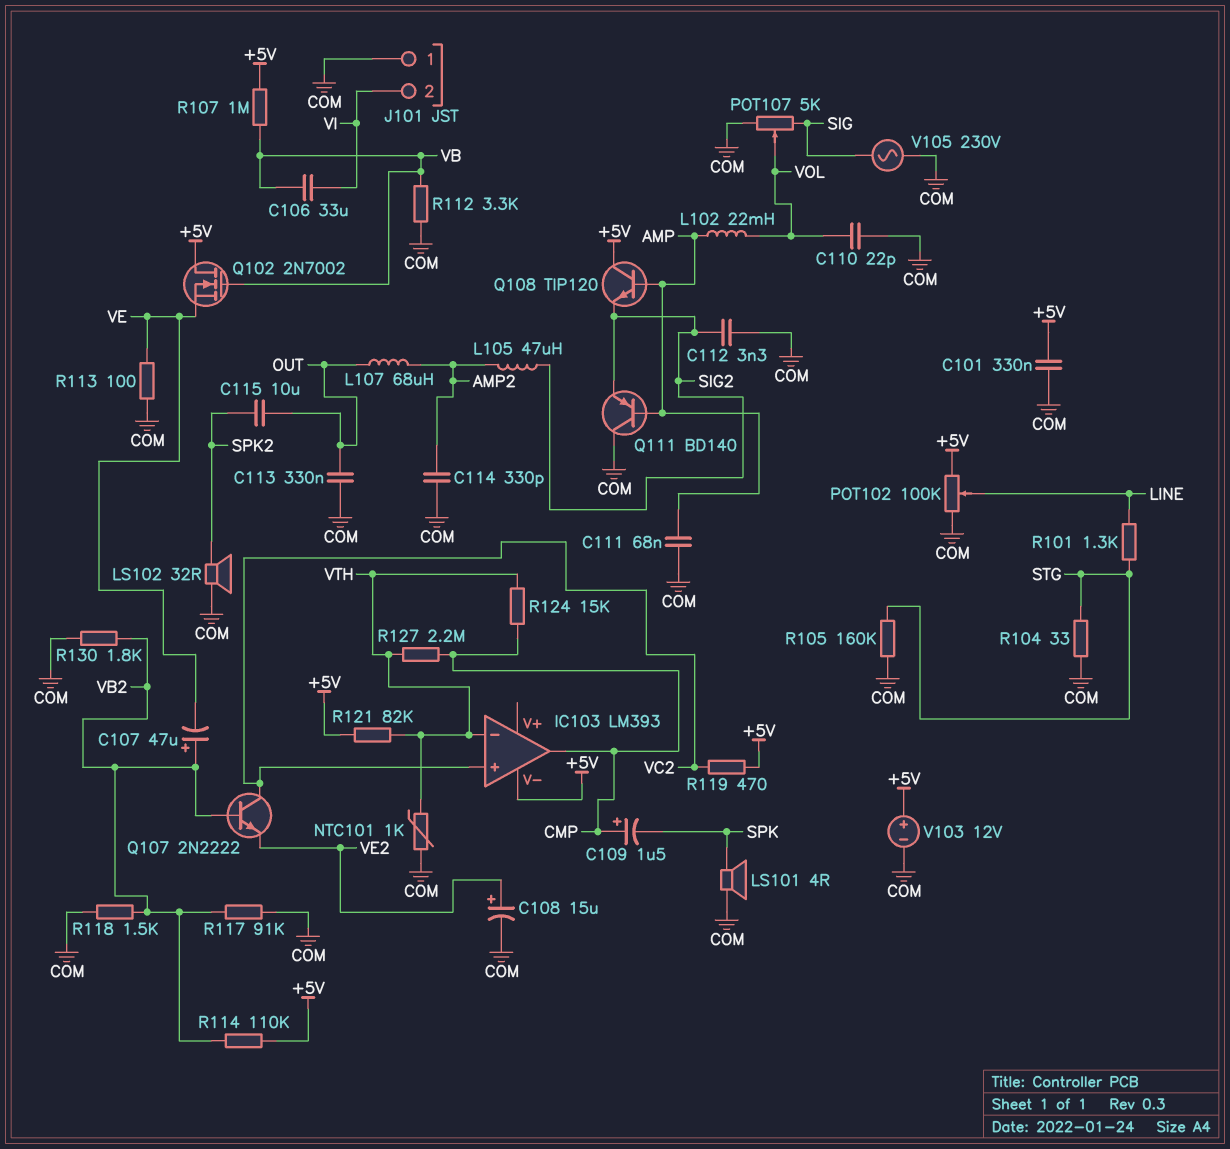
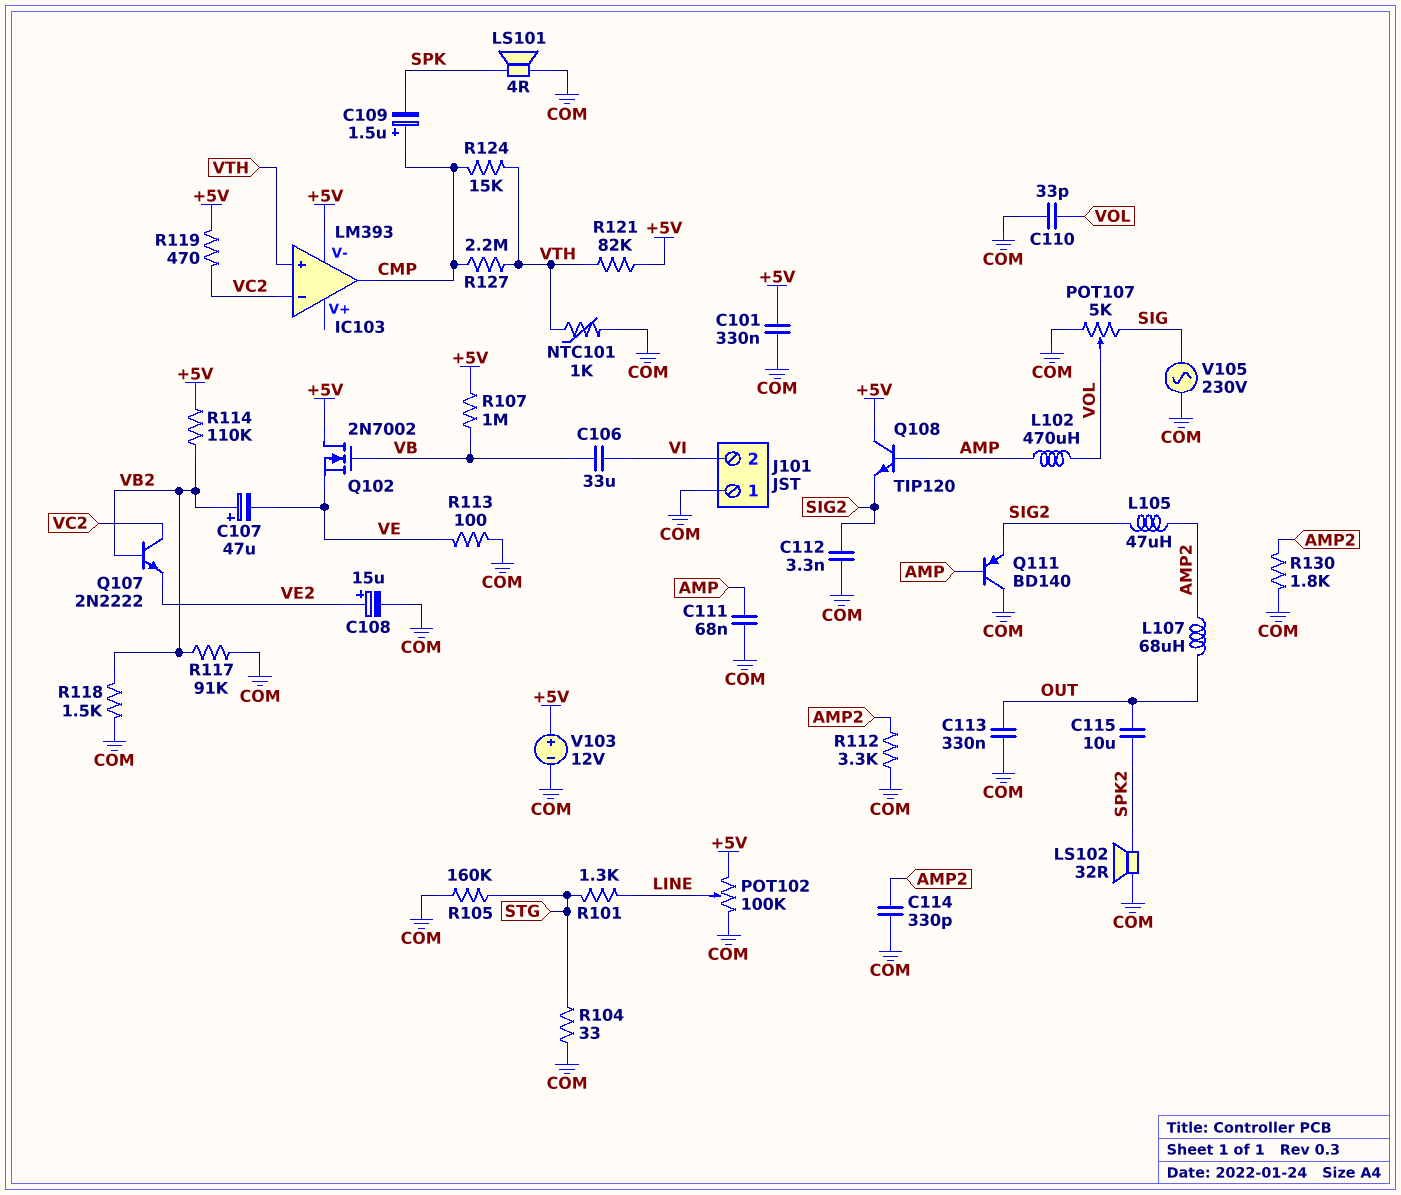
C110: 22pF (COM, VOL) -> 33pF (COM, VOL)
IC103 pin in+: VC2 -> VTH
IC103 pin in-: VTH -> VC2
L102: 22mH (AMP, VOL) -> 470uH (AMP, VOL)
R112: 3.3k (COM, VB) -> 3.3k (AMP2, COM)
R130: 1.8k (COM, VB2) -> 1.8k (AMP2, COM)

